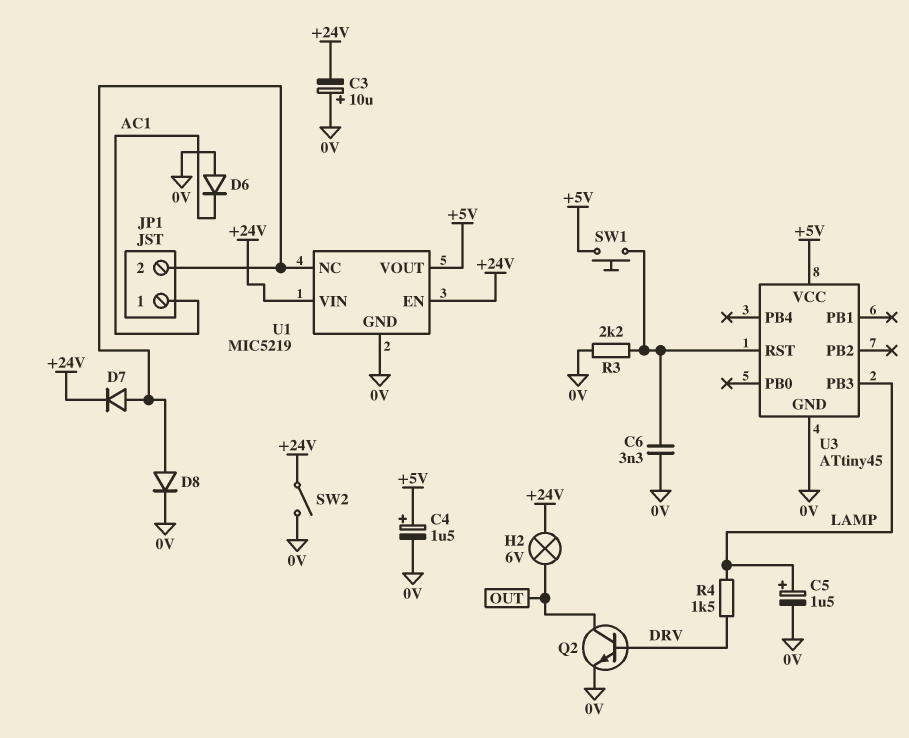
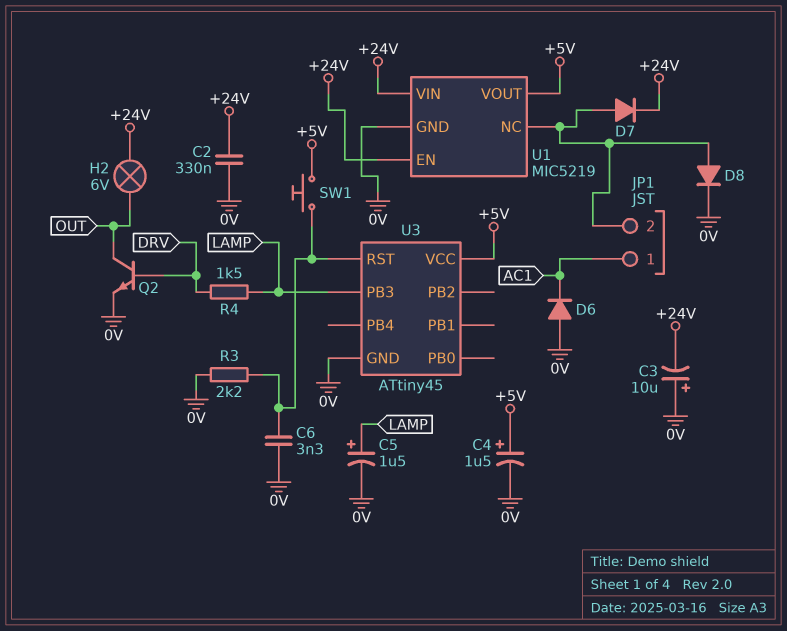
C2: none -> 330nF (+24V, 0V)
SW2: switch (+24V, 0V) -> none

